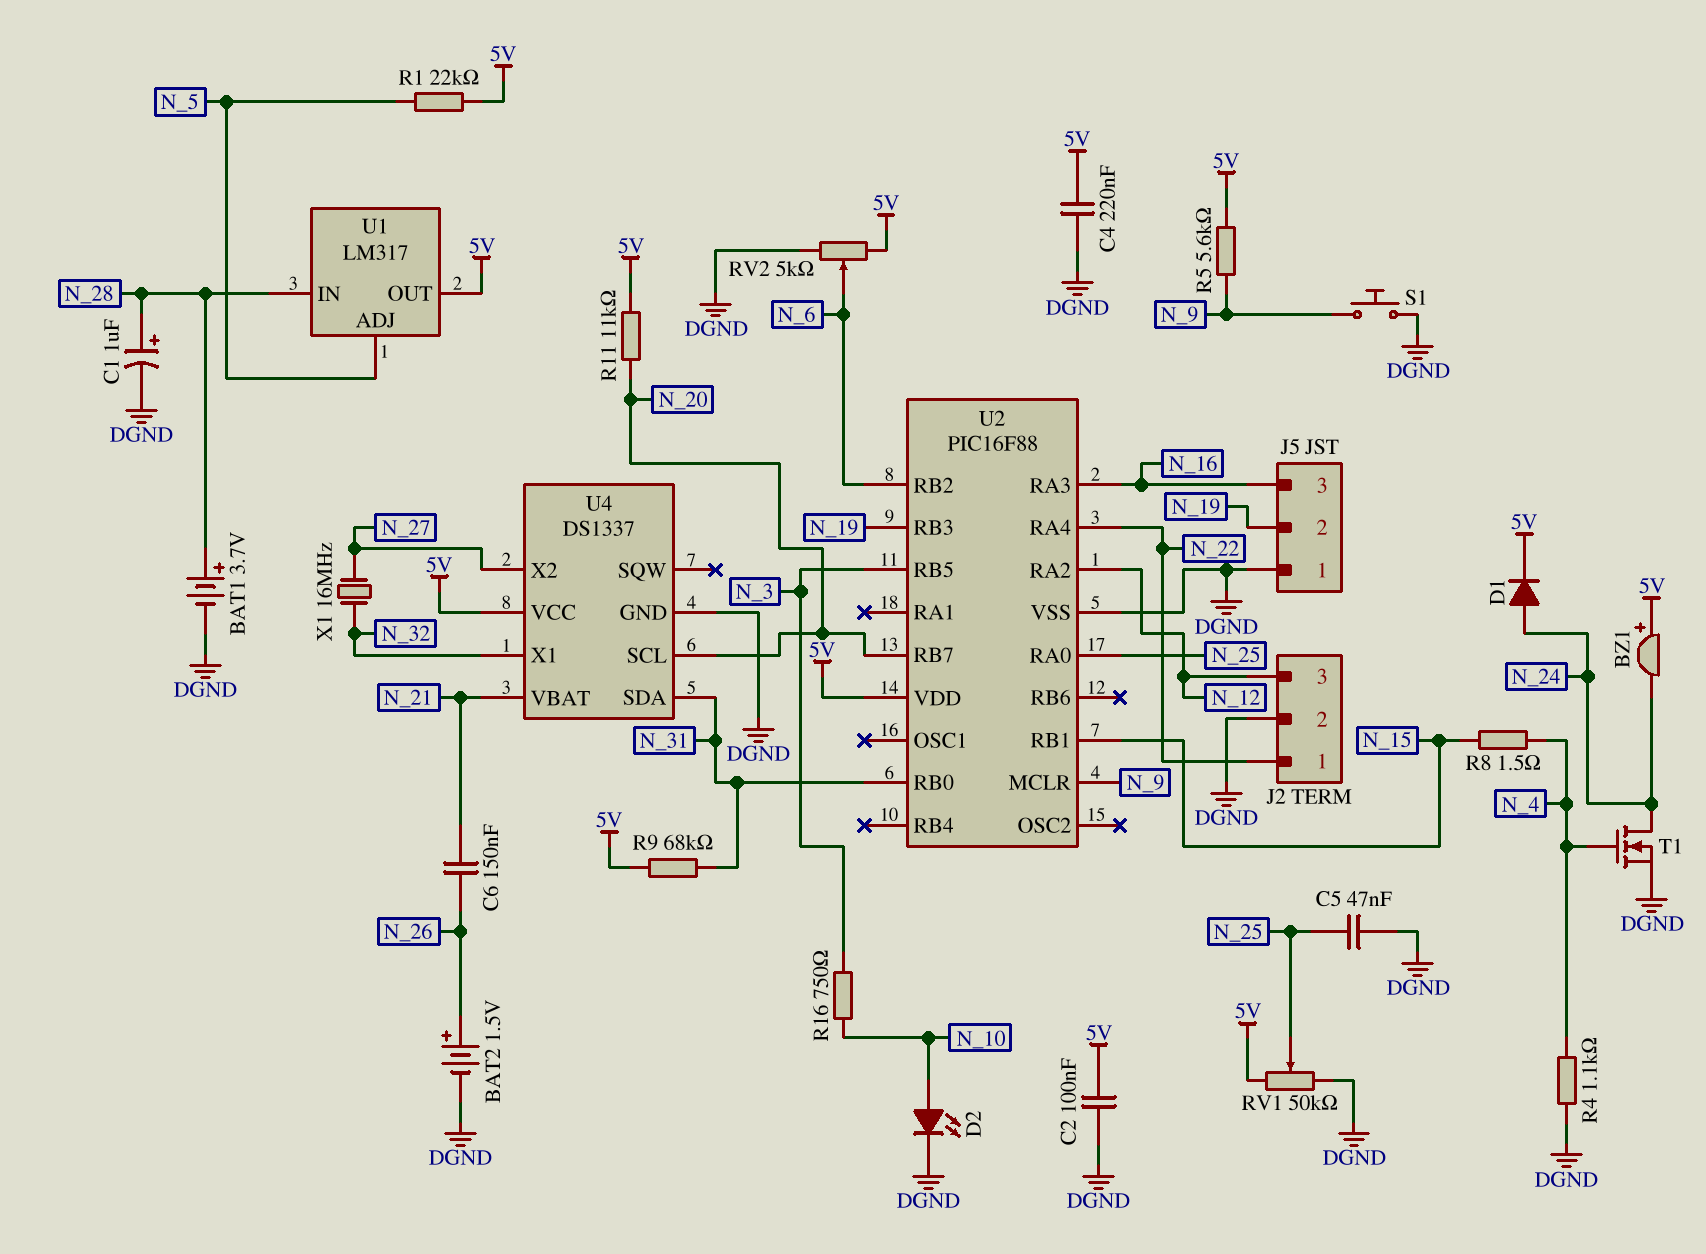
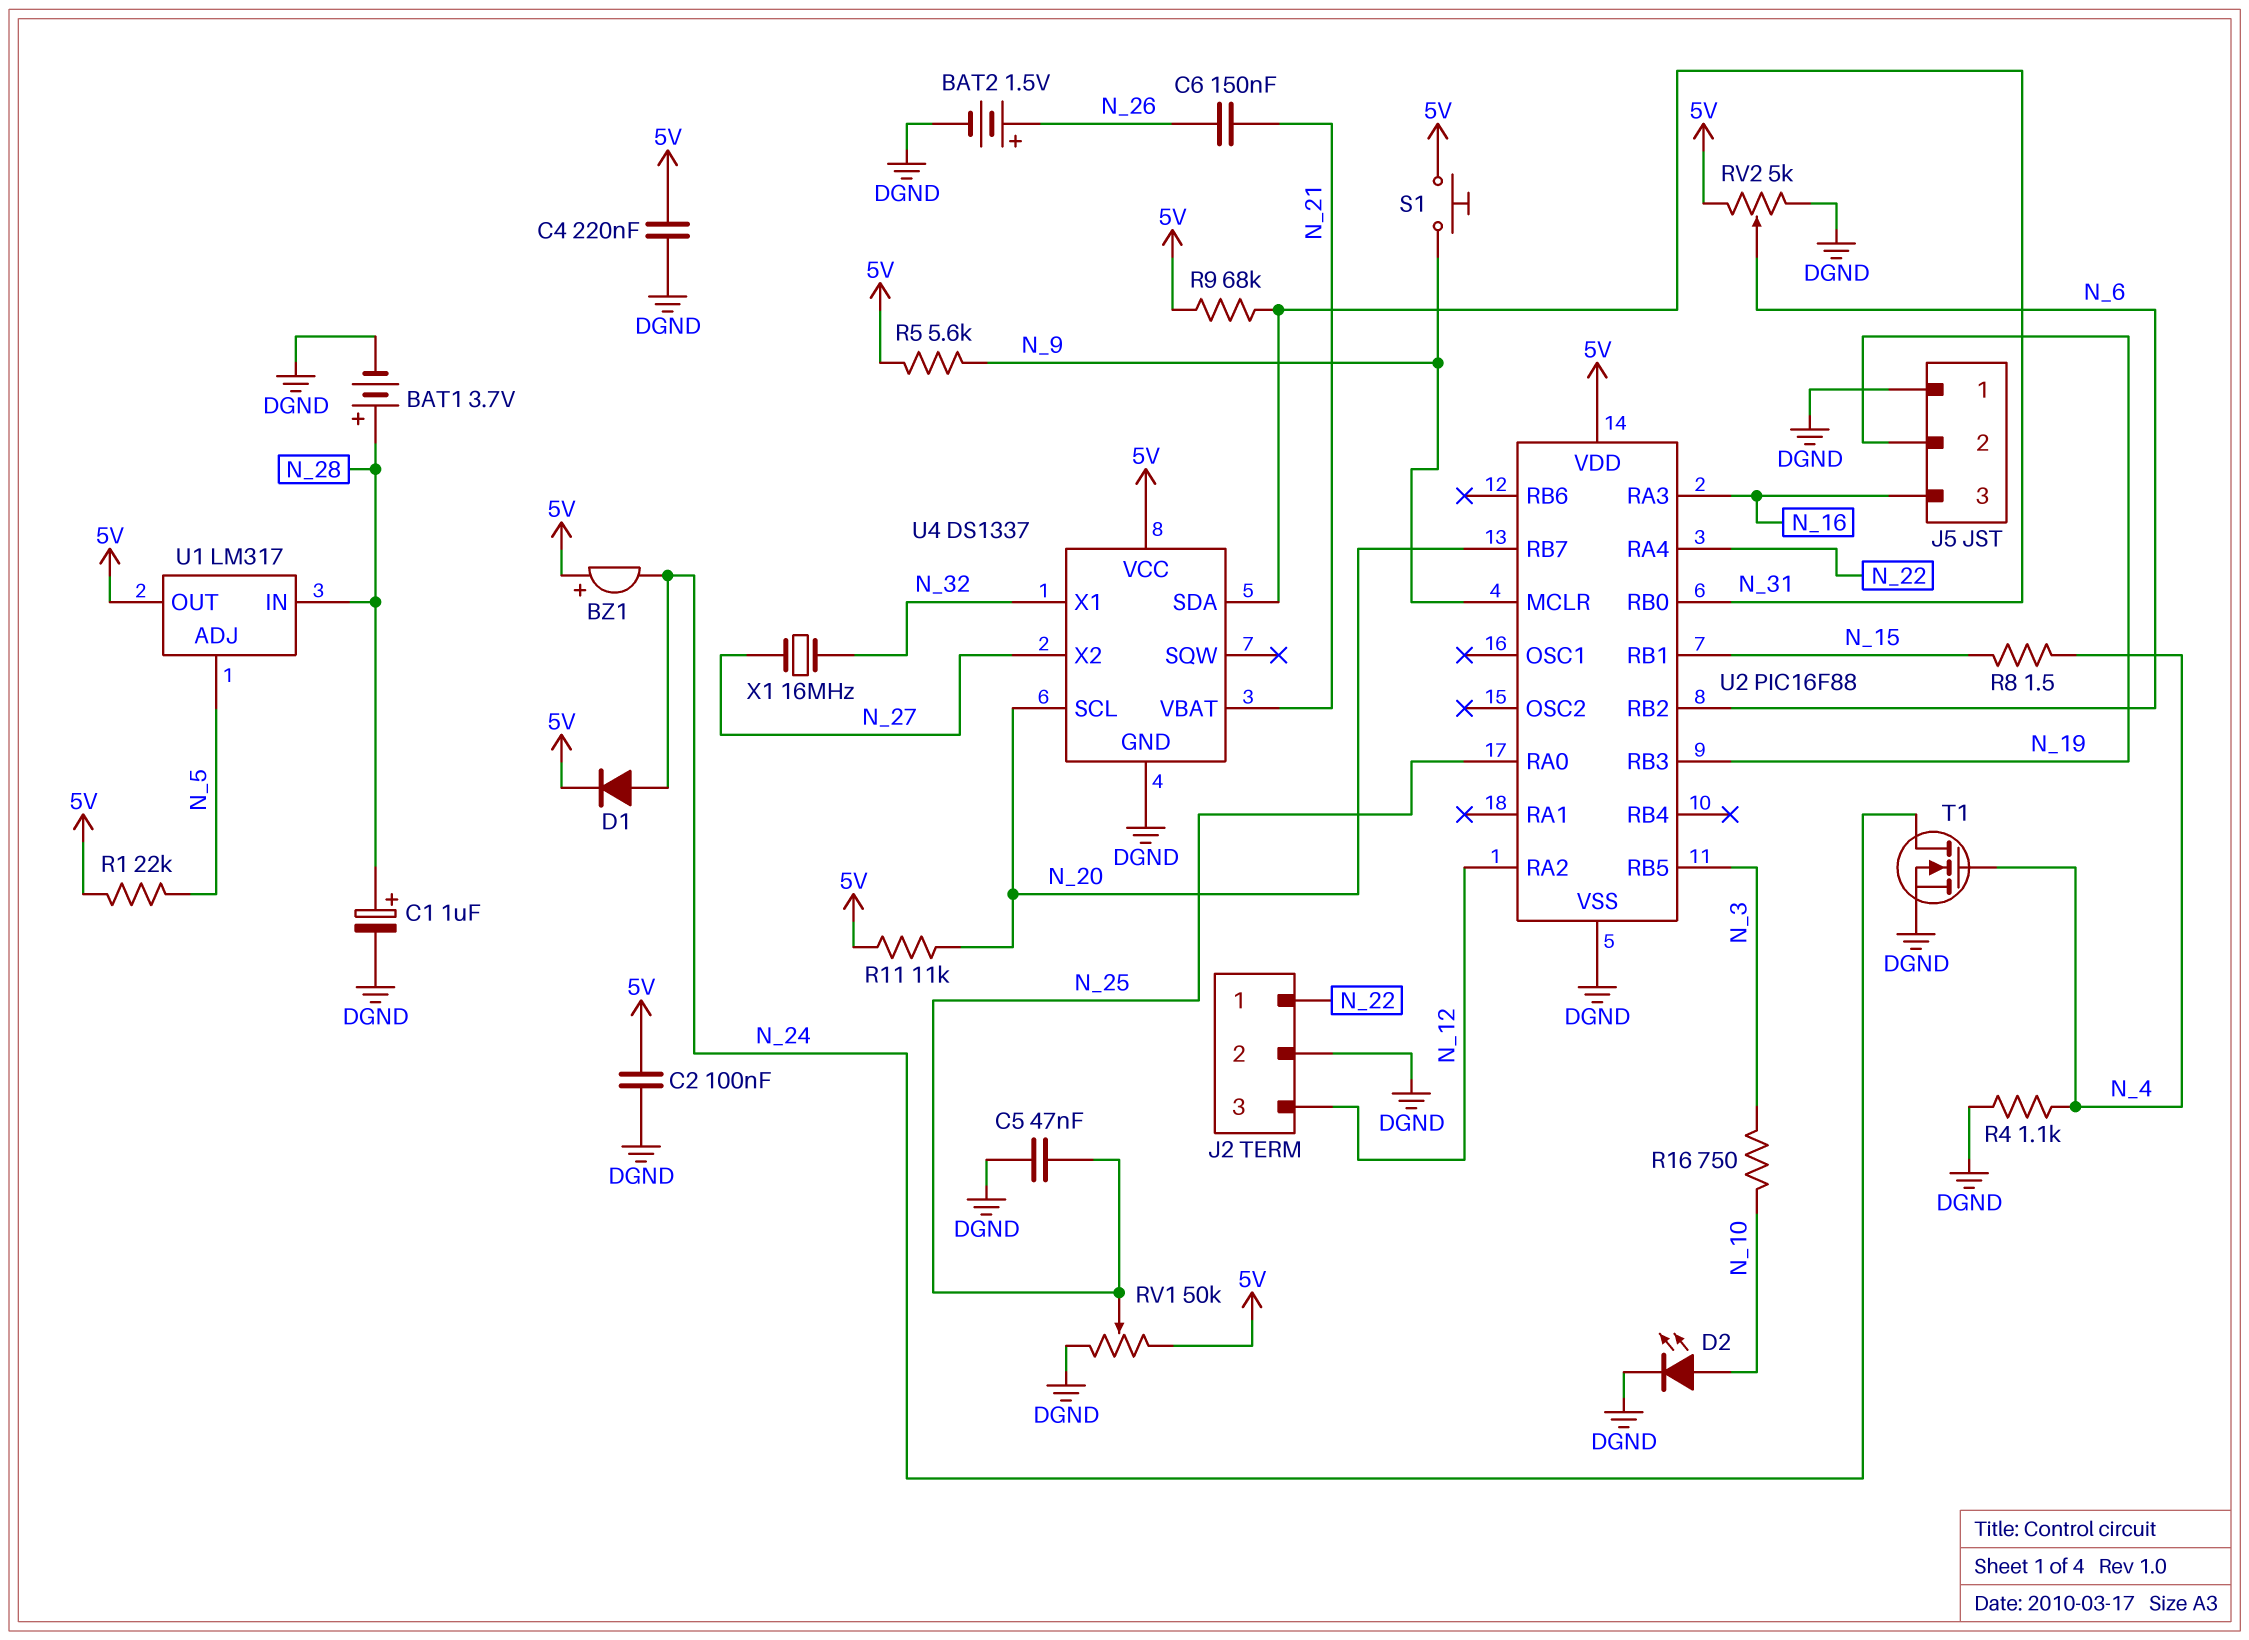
S1: button (DGND, N_9) -> button (5V, N_9)

